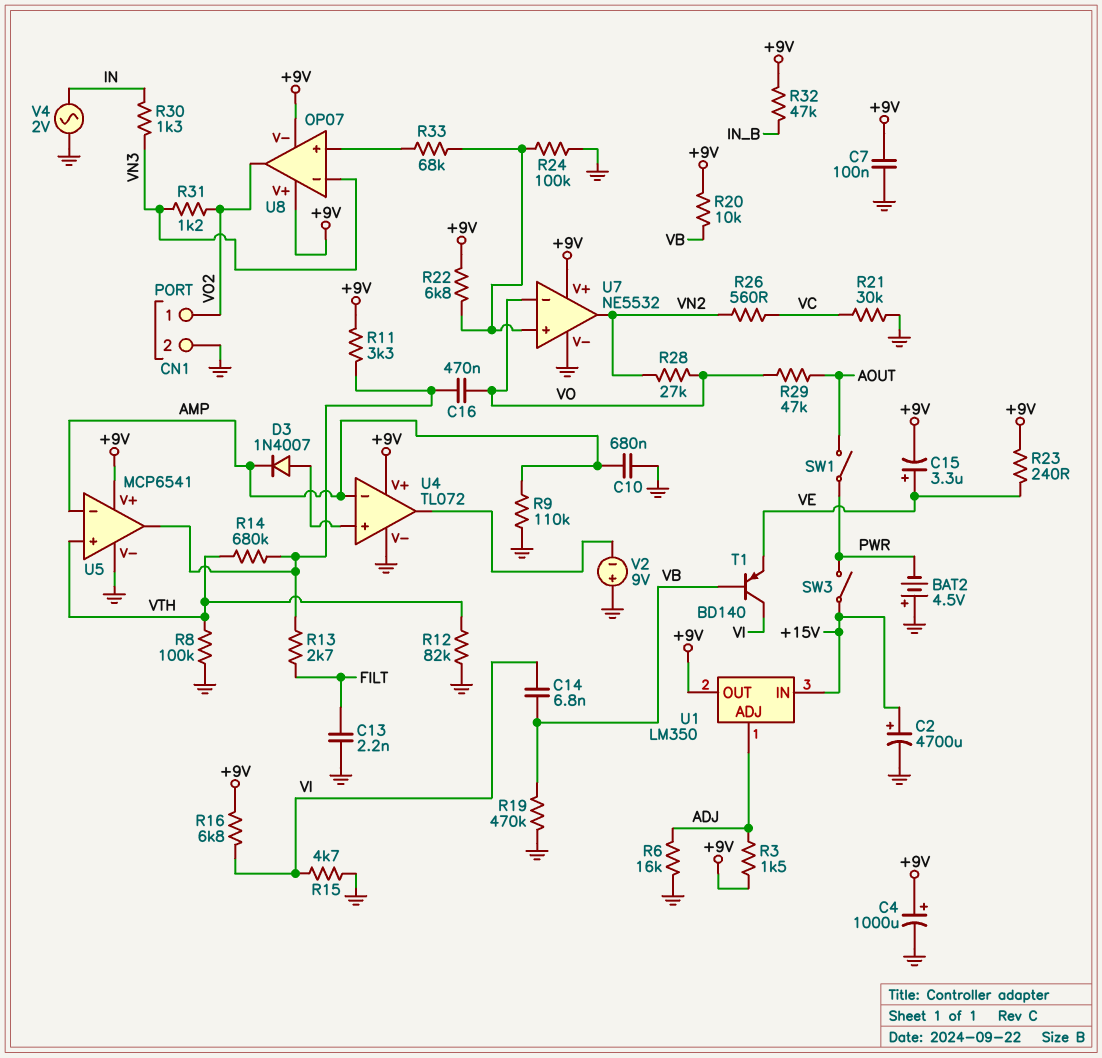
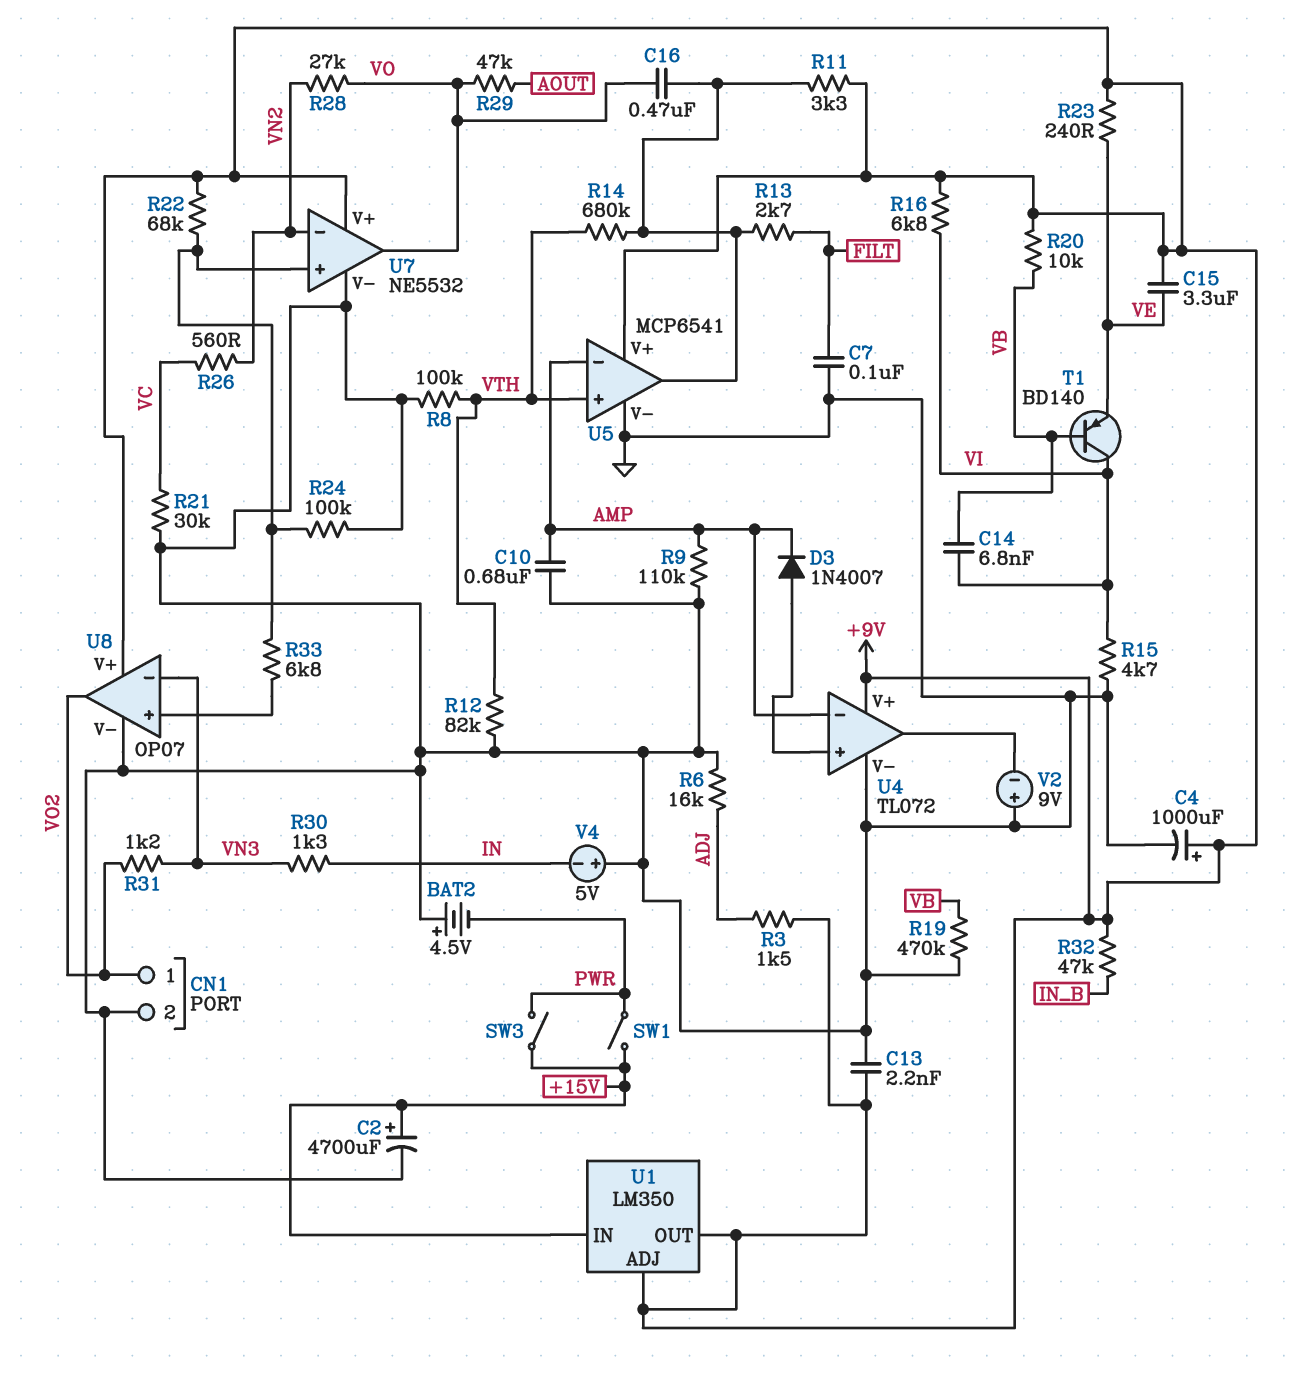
C7: 100nF (+9V, GND) -> 100nF (FILT, GND)
C13: 2.2nF (FILT, GND) -> 2.2nF (+9V, GND)
C15: 3.3uF (plus VE, minus +9V) -> 3.3uF (+9V, VE)
R22: 6.8k (+9V, U7/in+) -> 68k (+9V, U7/in+)
R33: 68k (U7/in+, U8/in+) -> 6.8k (U7/in+, U8/in+)
SW1: switch (AOUT, PWR) -> switch (+15V, PWR)
U1 pin ADJ: ADJ -> +9V
U7 pin in-: VO -> VN2
U7 pin out: VN2 -> VO
U8 pin V-: +9V -> GND
V4: AC 2V (GND, IN) -> 5V (plus GND, minus IN)

